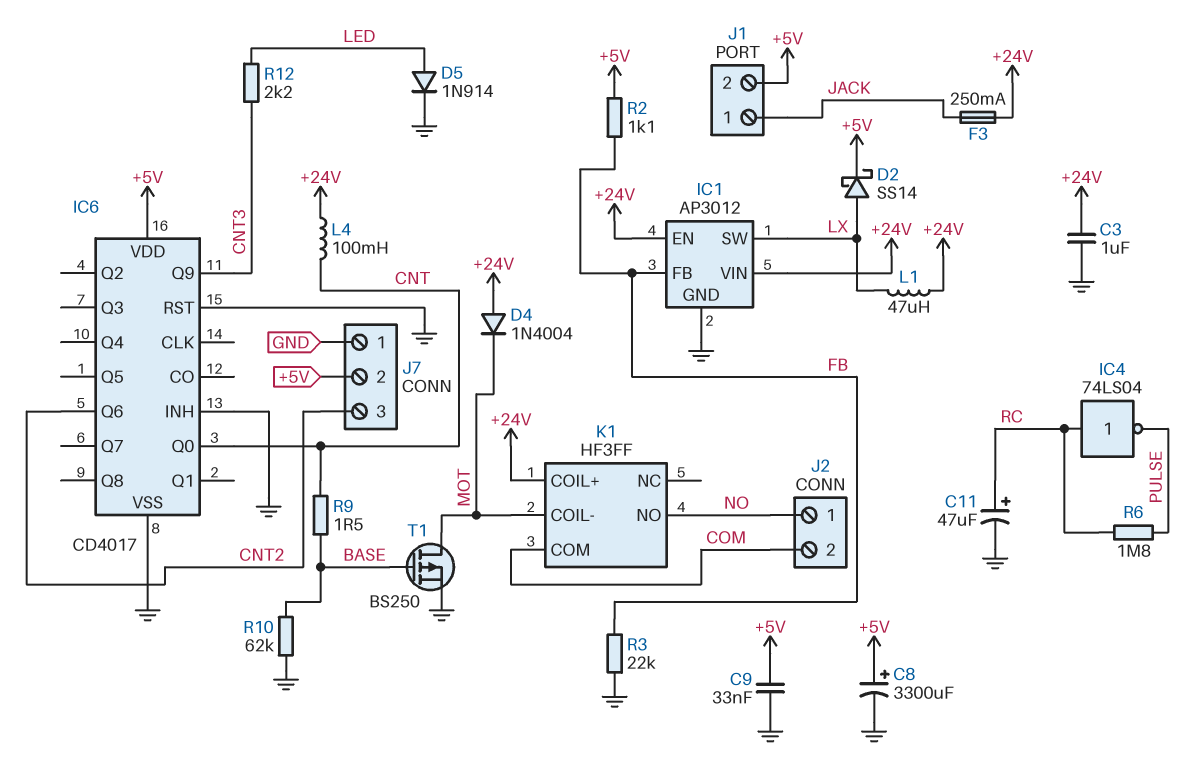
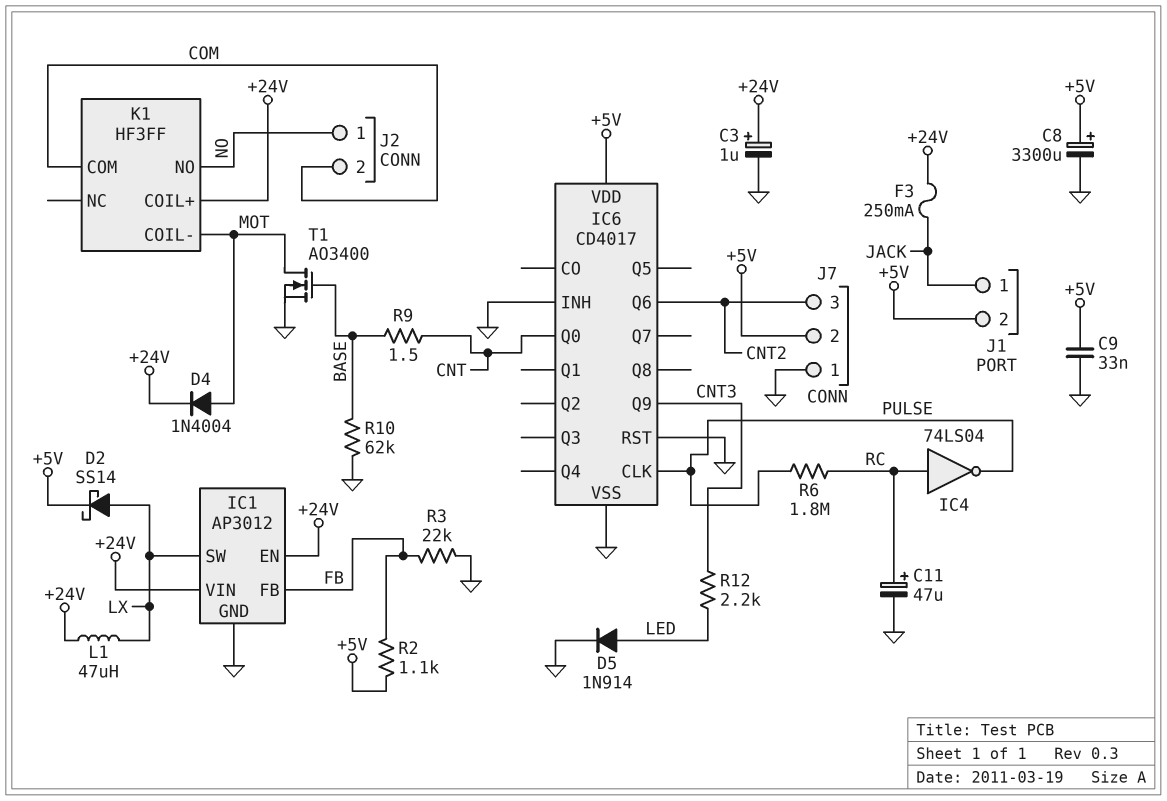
C3: 1uF (+24V, GND) -> 1uF (plus +24V, minus GND)
D4: diode 1N4004 (A +24V, K MOT) -> diode 1N4004 (A MOT, K +24V)
IC6 pin CLK: none -> PULSE
L4: 100mH (+24V, CNT) -> none
T1: PMOS BS250 (G BASE, D MOT, S GND) -> NMOS AO3400 (G BASE, D MOT, S GND)

